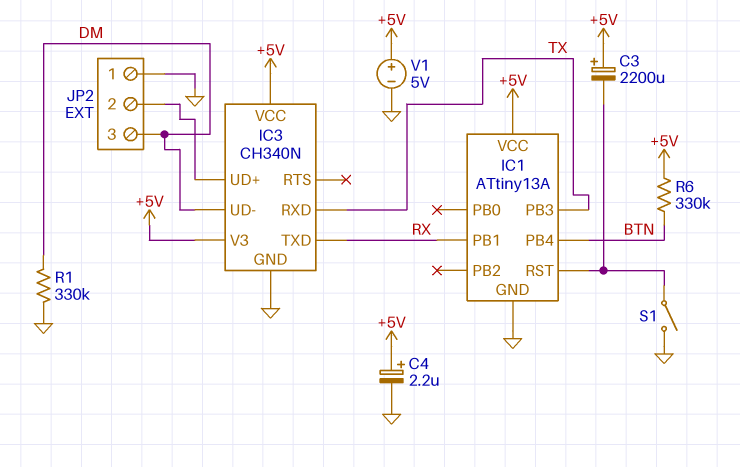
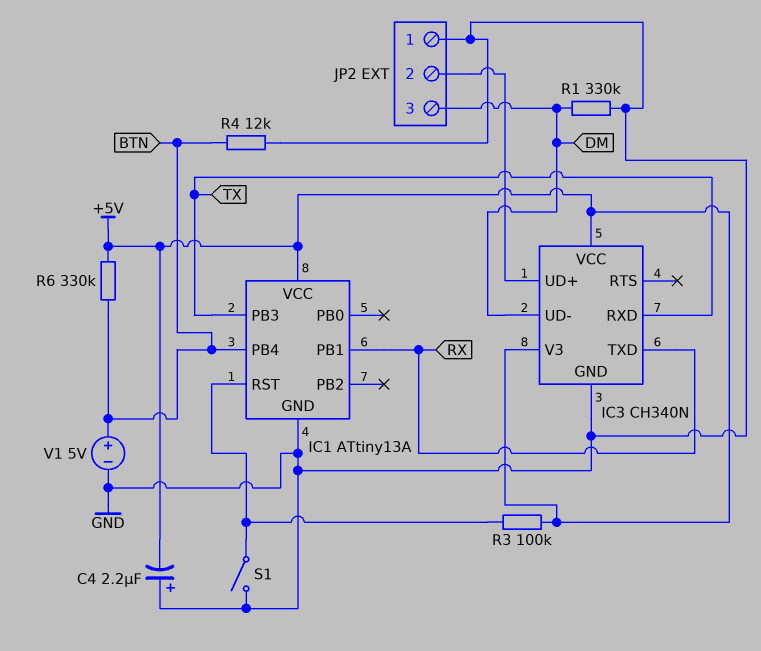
C3: 2200uF (plus +5V, minus IC1/RST) -> none
C4: 2.2uF (plus +5V, minus GND) -> 2.2uF (plus GND, minus +5V)
R3: none -> 100k (+5V, IC1/RST)
R4: none -> 12k (BTN, GND)
V1: 5V (plus +5V, minus GND) -> 5V (plus BTN, minus GND)

